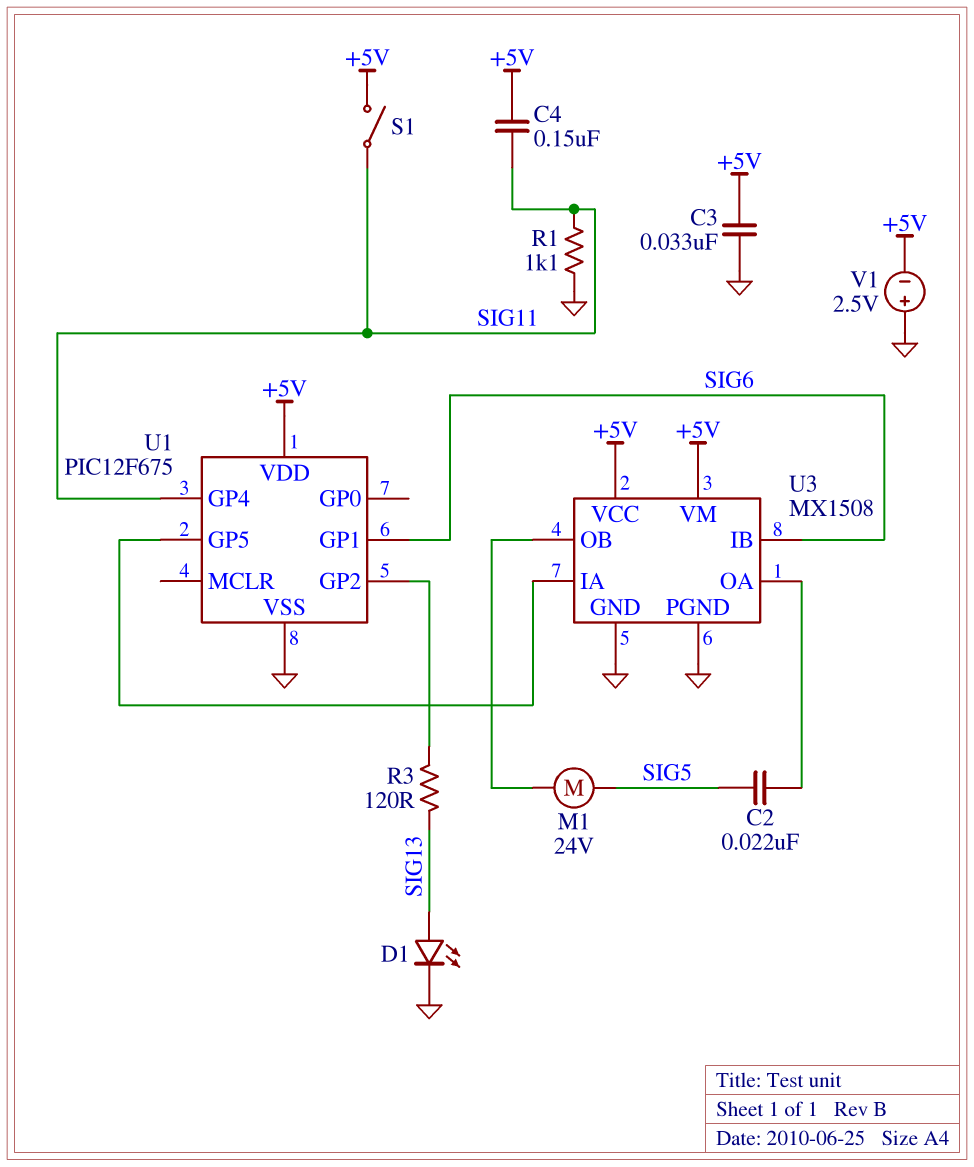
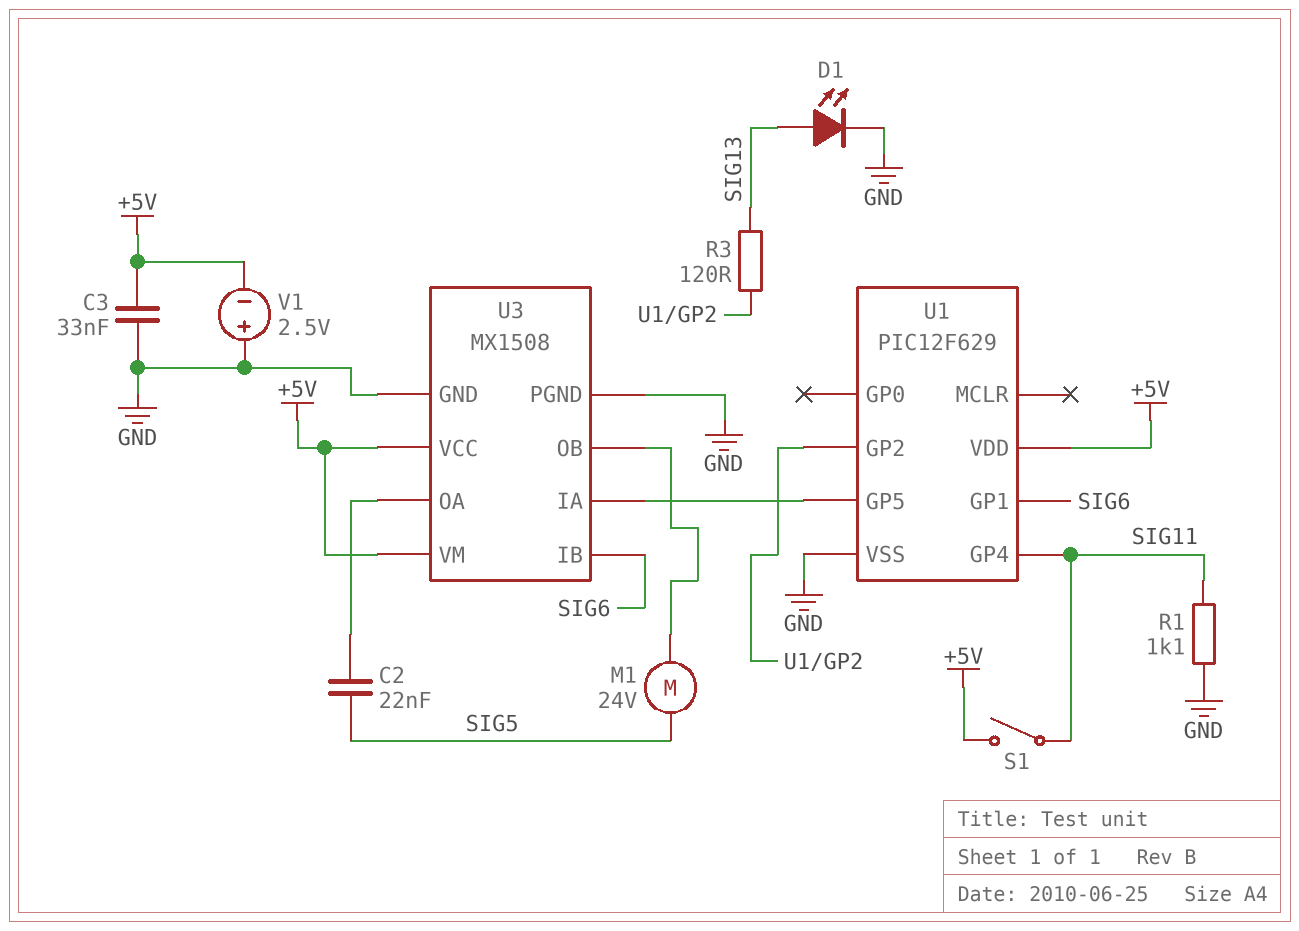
C4: 150nF (+5V, SIG11) -> none
U1: PIC12F675 -> PIC12F629

